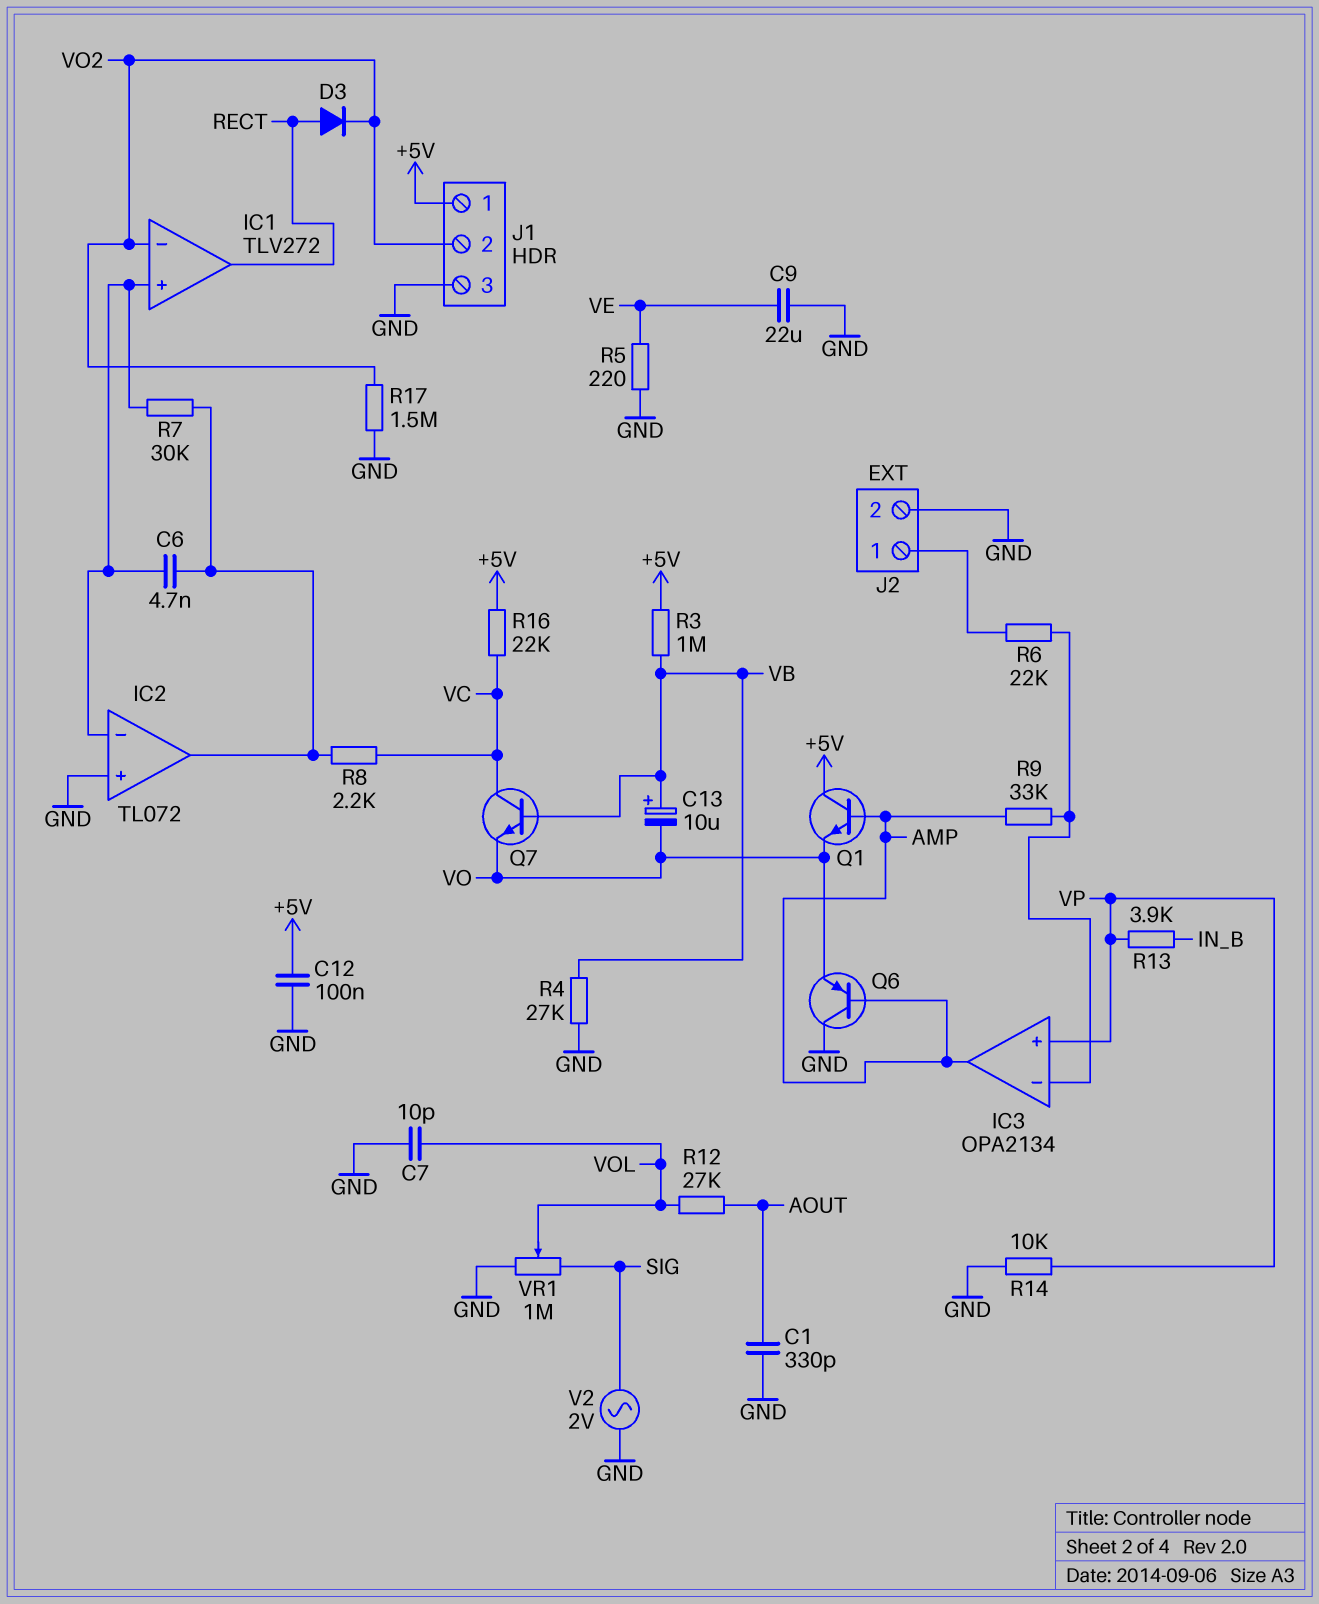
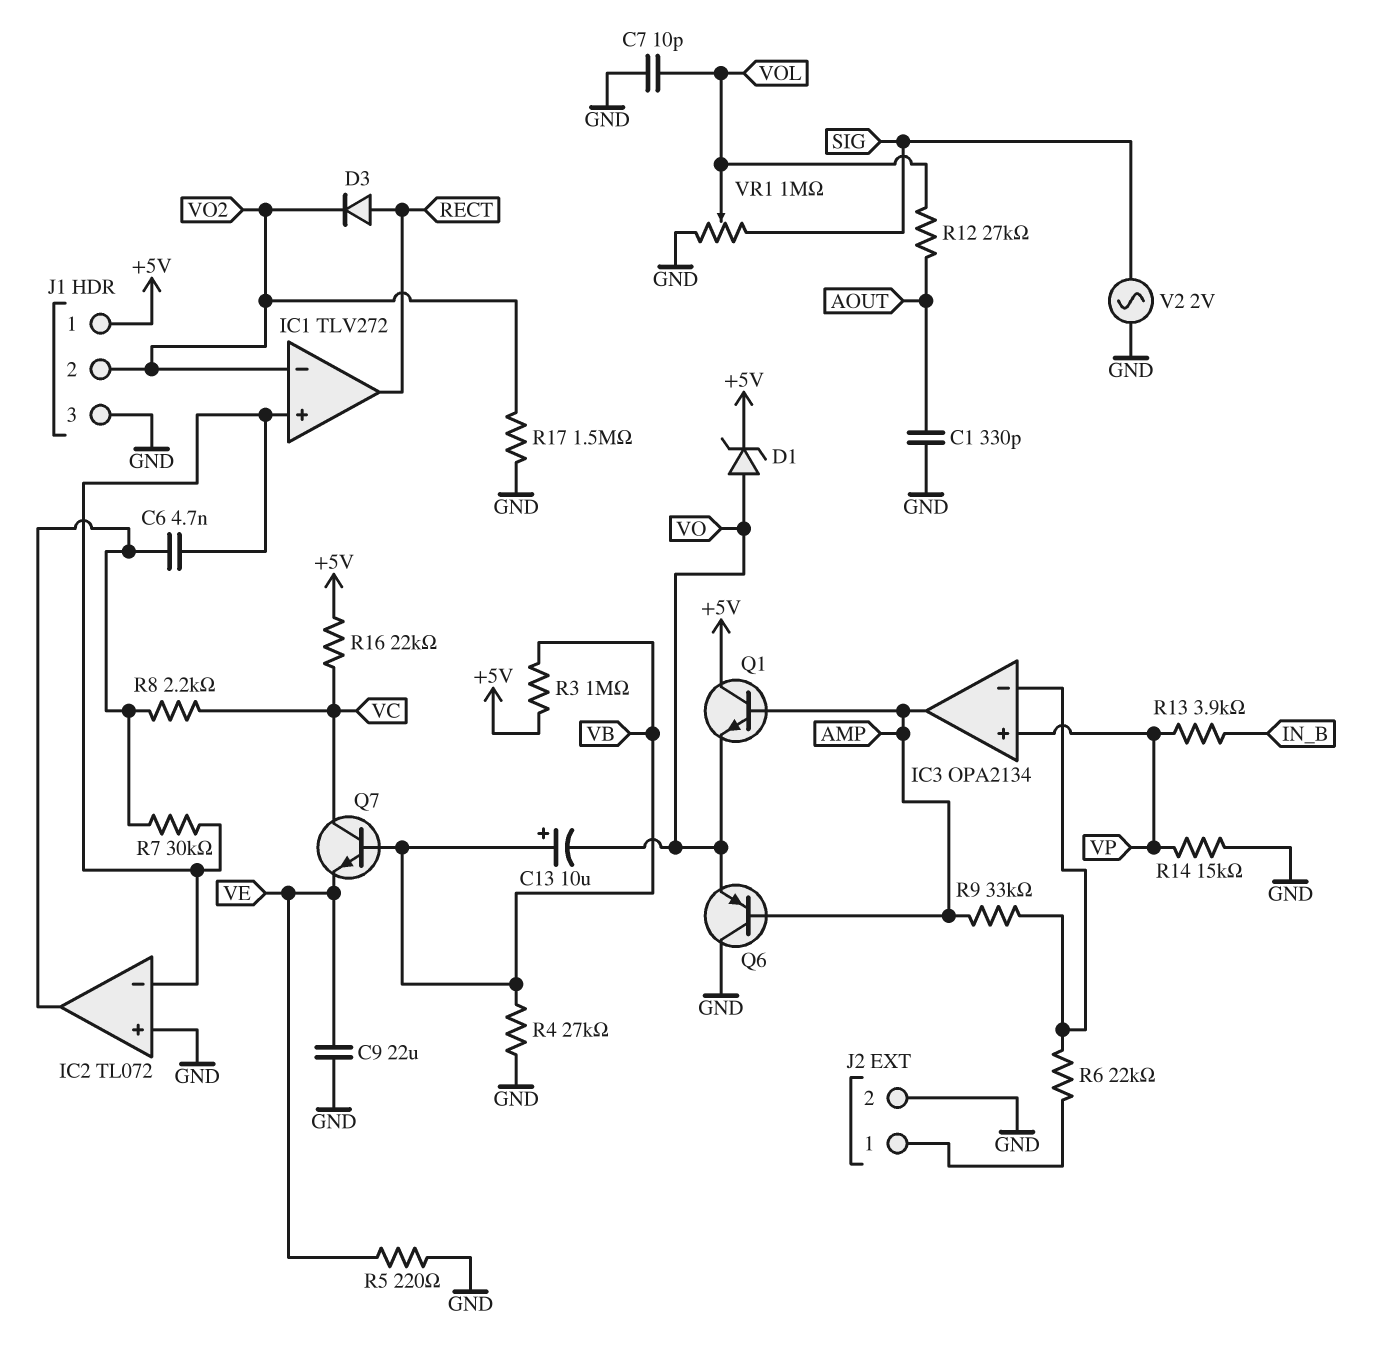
C12: 100nF (+5V, GND) -> none
D1: none -> zener (A VO, K +5V)
Q7: NPN (B VB, C VC, E VO) -> NPN (B VB, C VC, E VE)
R14: 10k (GND, VP) -> 15k (GND, VP)

